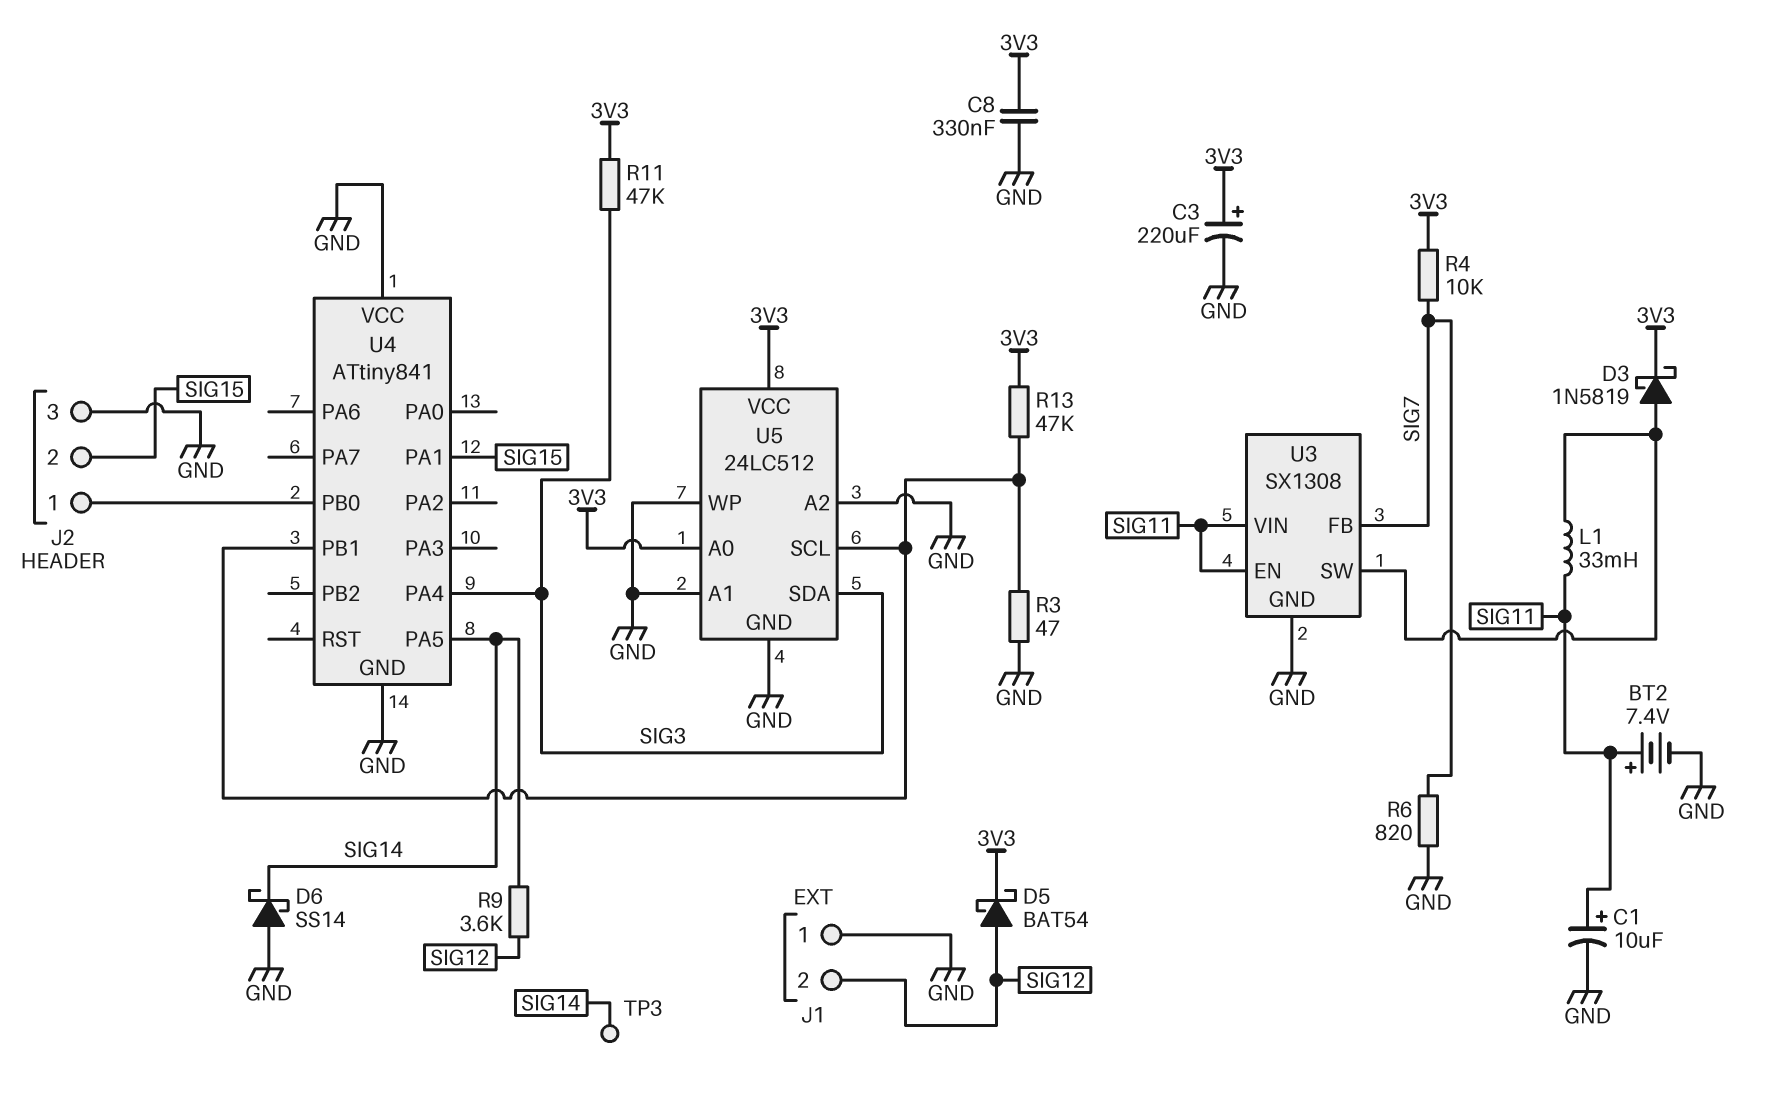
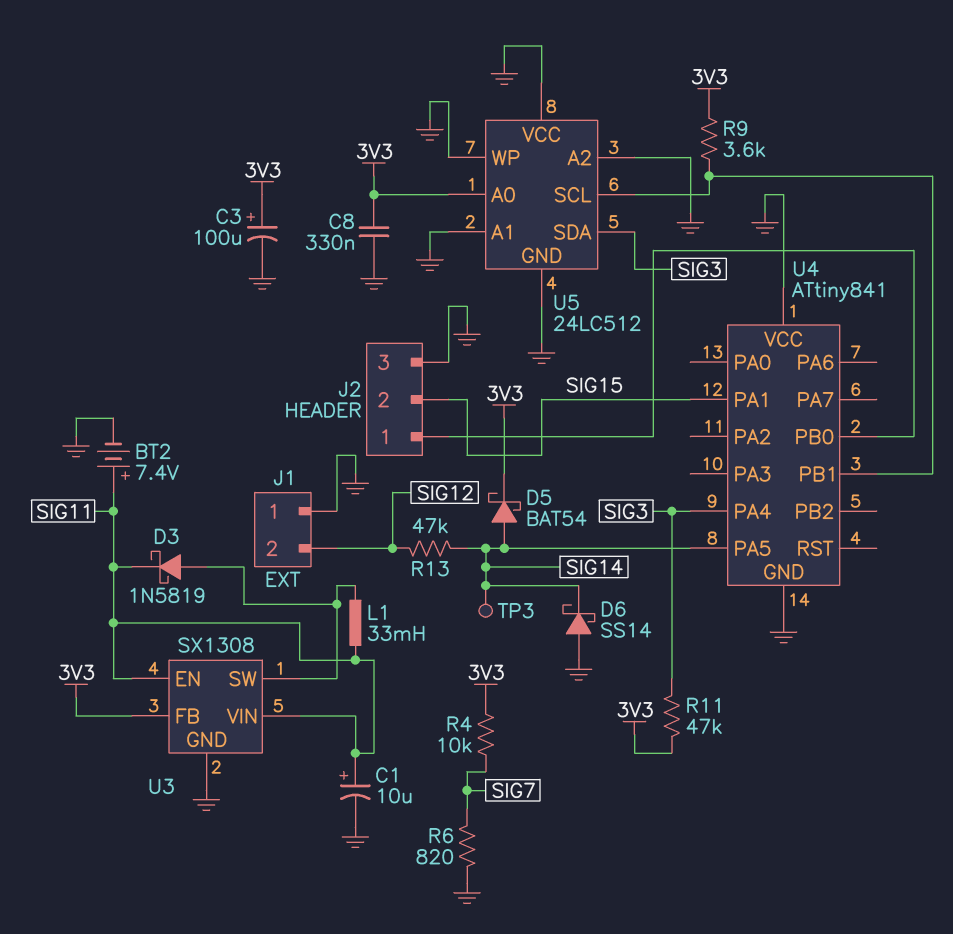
C3: 220uF (plus 3V3, minus GND) -> 100uF (plus 3V3, minus GND)
D3: schottky 1N5819 (A U3/SW, K 3V3) -> schottky 1N5819 (A U3/SW, K SIG11)
D5: schottky BAT54 (A SIG12, K 3V3) -> schottky BAT54 (A SIG14, K 3V3)
R3: 47 (GND, U4/PB1) -> none
R9: 3.6k (SIG12, SIG14) -> 3.6k (3V3, U4/PB1)
R13: 47k (3V3, U4/PB1) -> 47k (SIG12, SIG14)
U3 pin FB: SIG7 -> 3V3
U5 pin VCC: 3V3 -> GND

